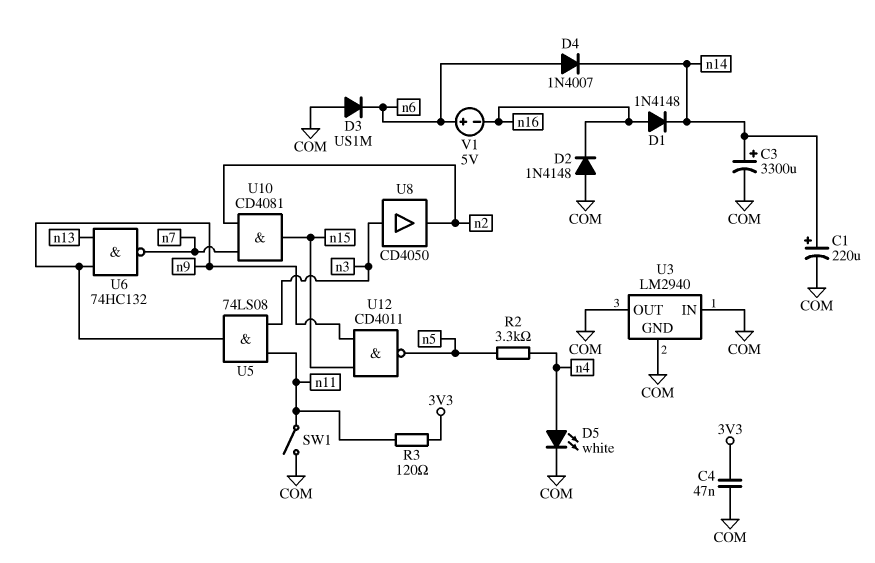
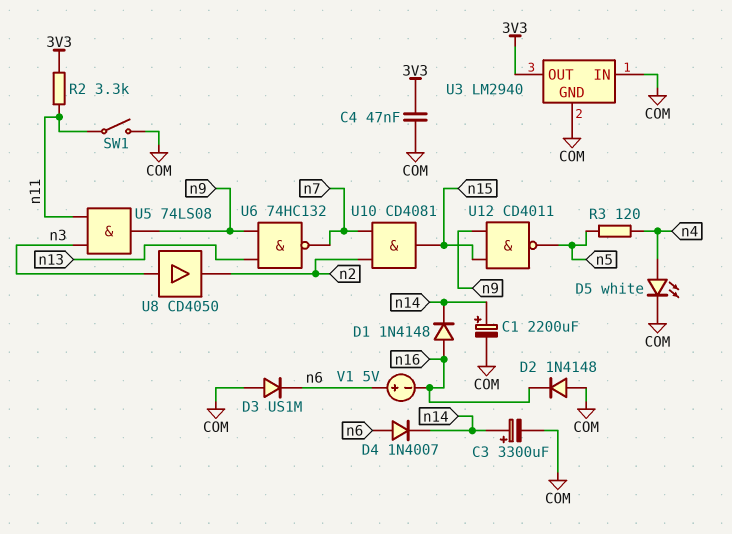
C1: 220uF (plus n14, minus COM) -> 2200uF (plus n14, minus COM)
R2: 3.3k (n4, n5) -> 3.3k (3V3, n11)
R3: 120 (3V3, n11) -> 120 (n4, n5)
U3 pin OUT: COM -> 3V3

